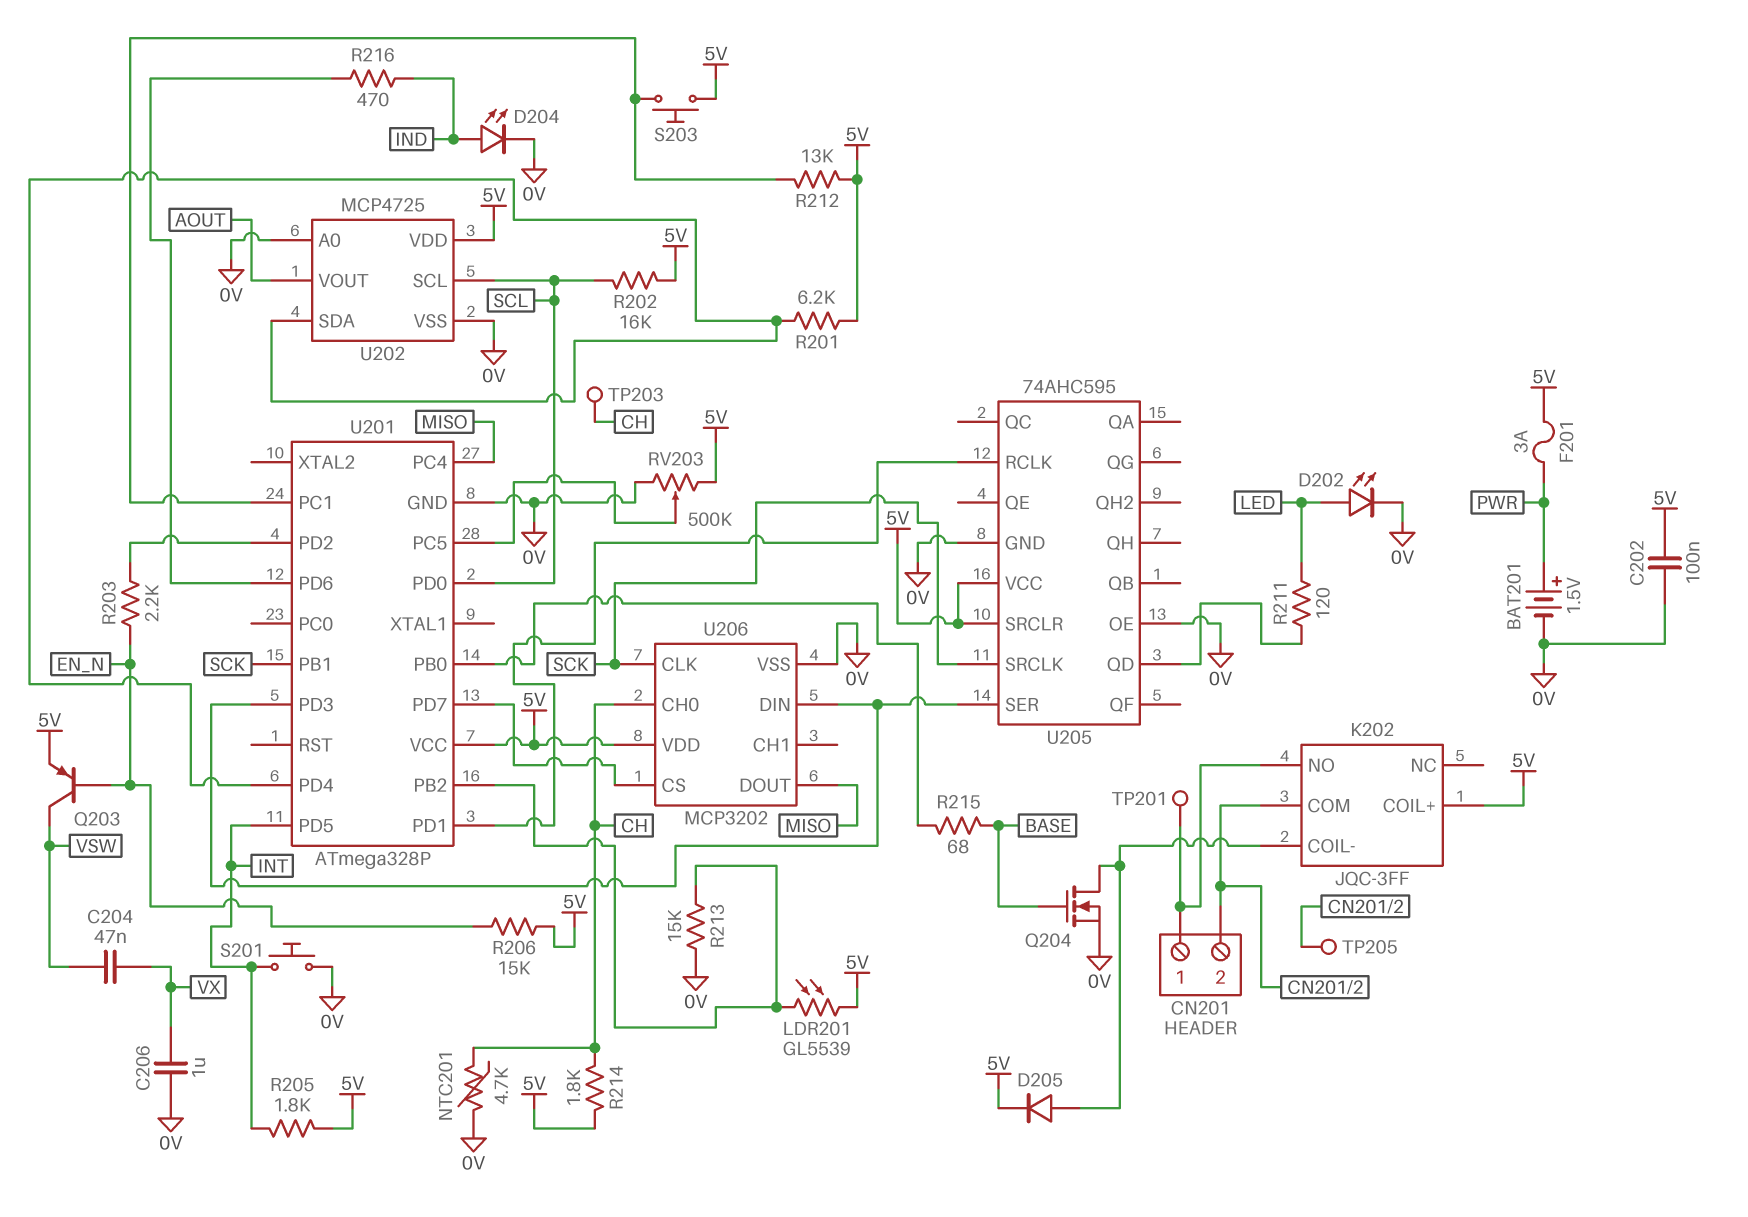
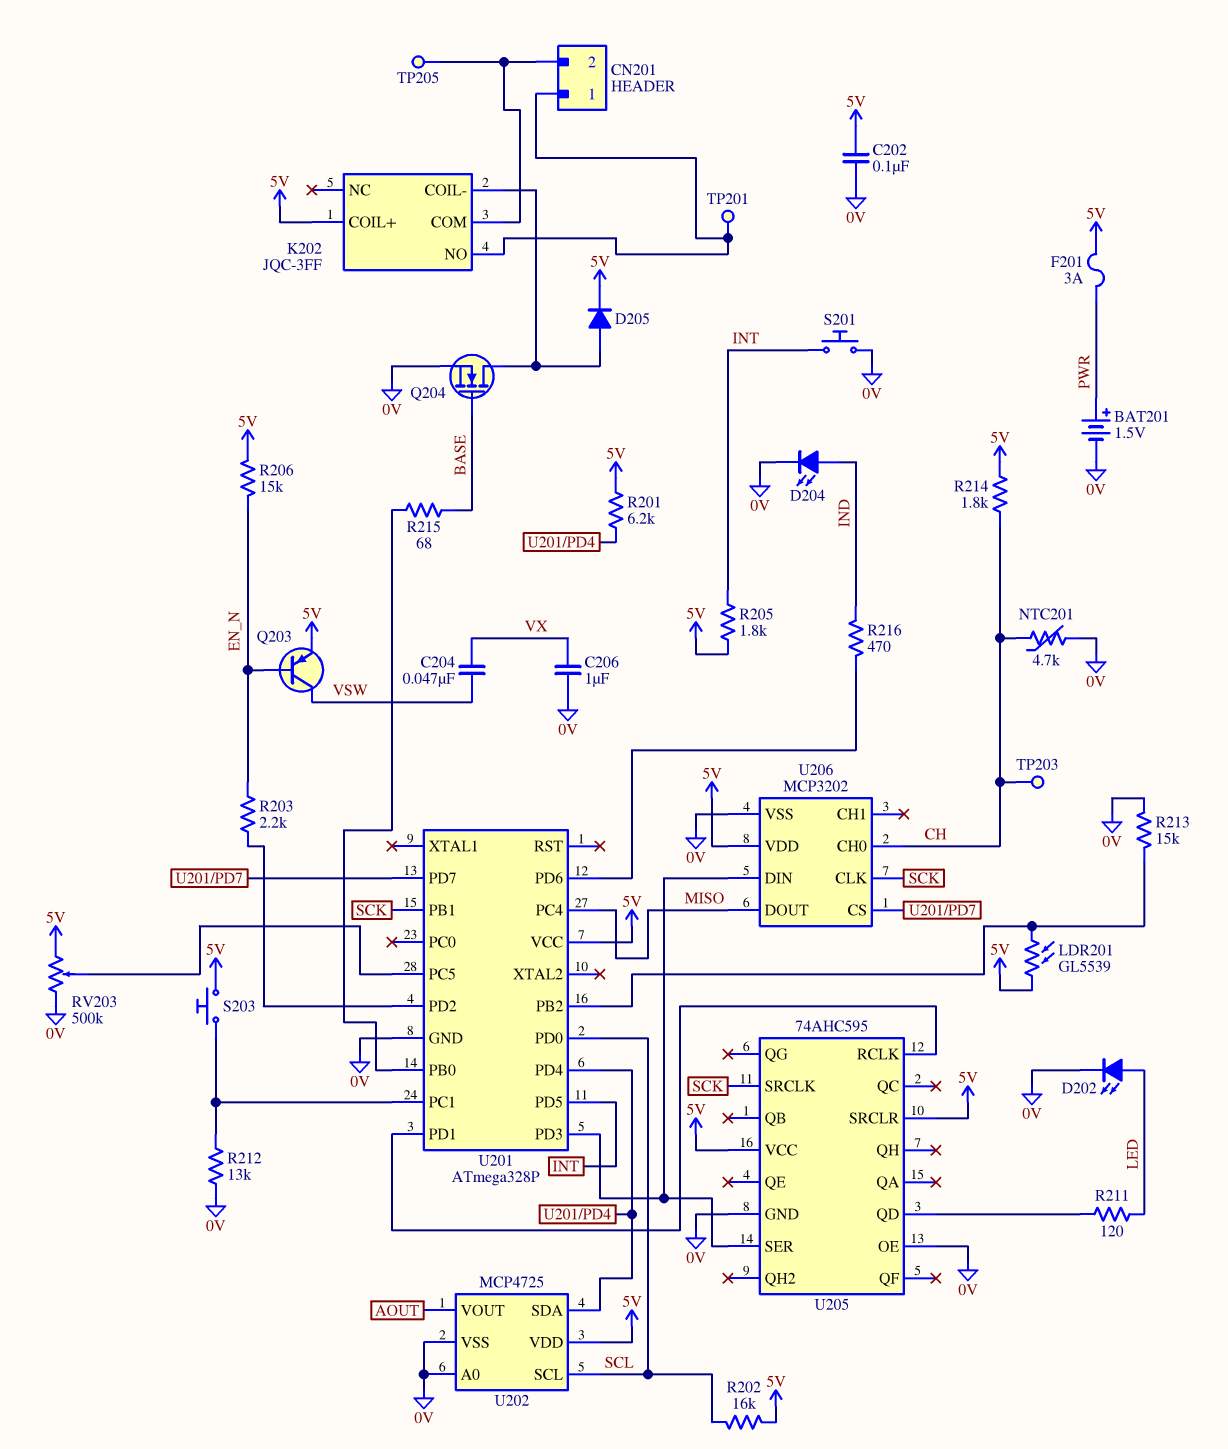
R212: 13k (5V, U201/PC1) -> 13k (0V, U201/PC1)

